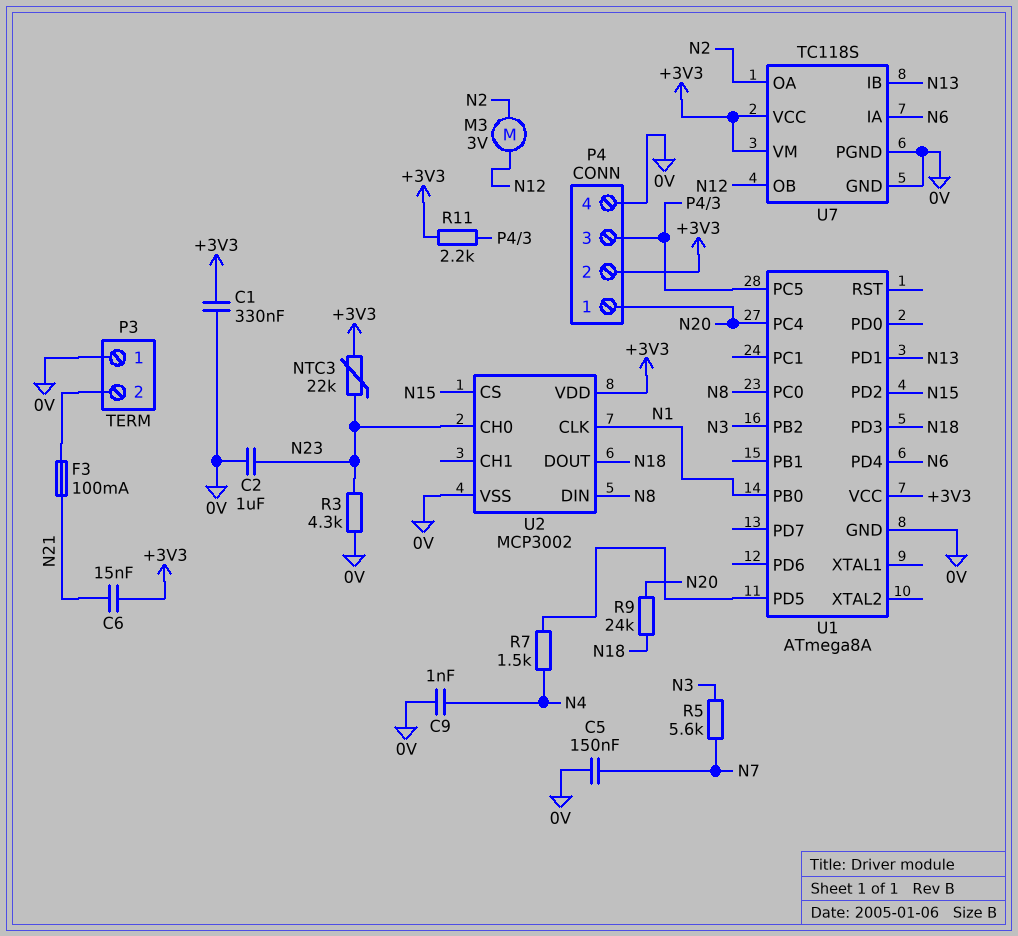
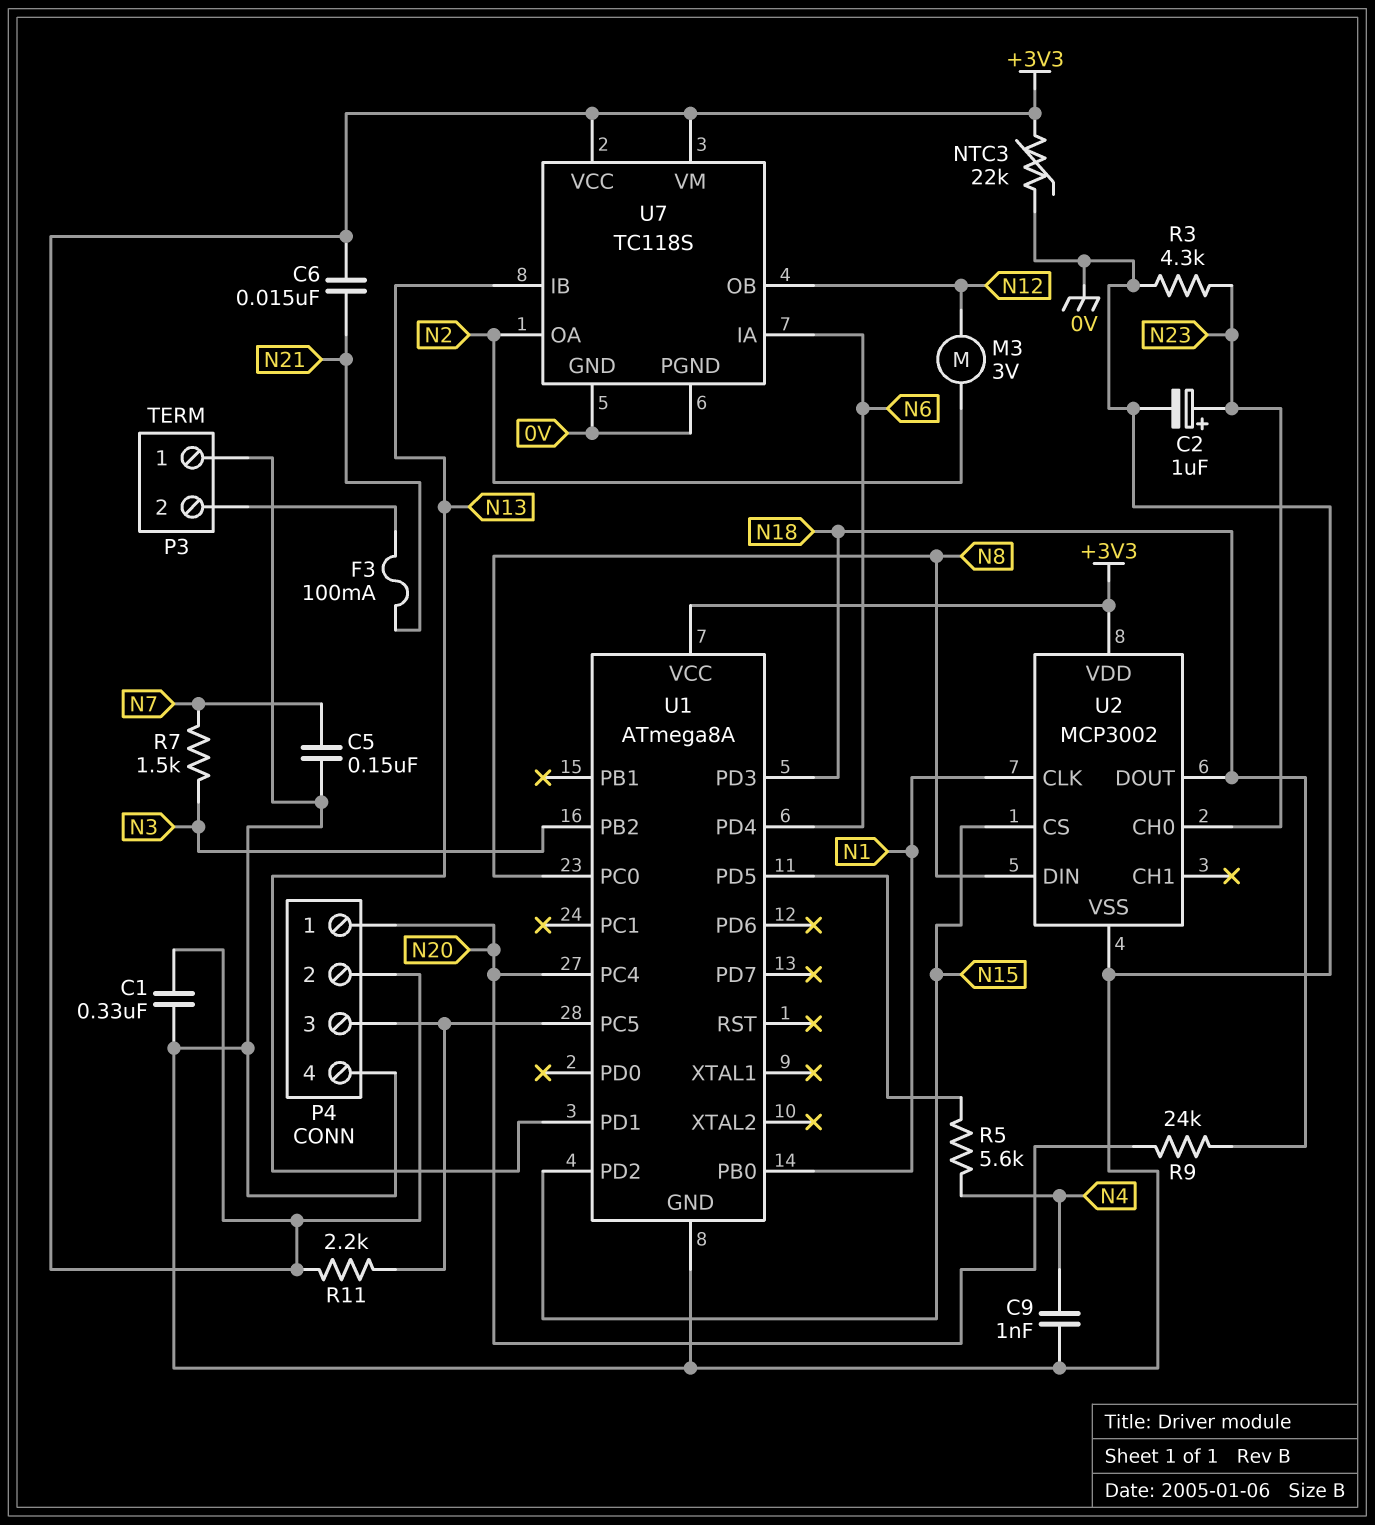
C2: 1uF (0V, N23) -> 1uF (plus N23, minus 0V)
NTC3: 22k (+3V3, N23) -> 22k (+3V3, 0V)
R5: 5.6k (N3, N7) -> 5.6k (N4, U1/PD5)
R7: 1.5k (N4, U1/PD5) -> 1.5k (N3, N7)

